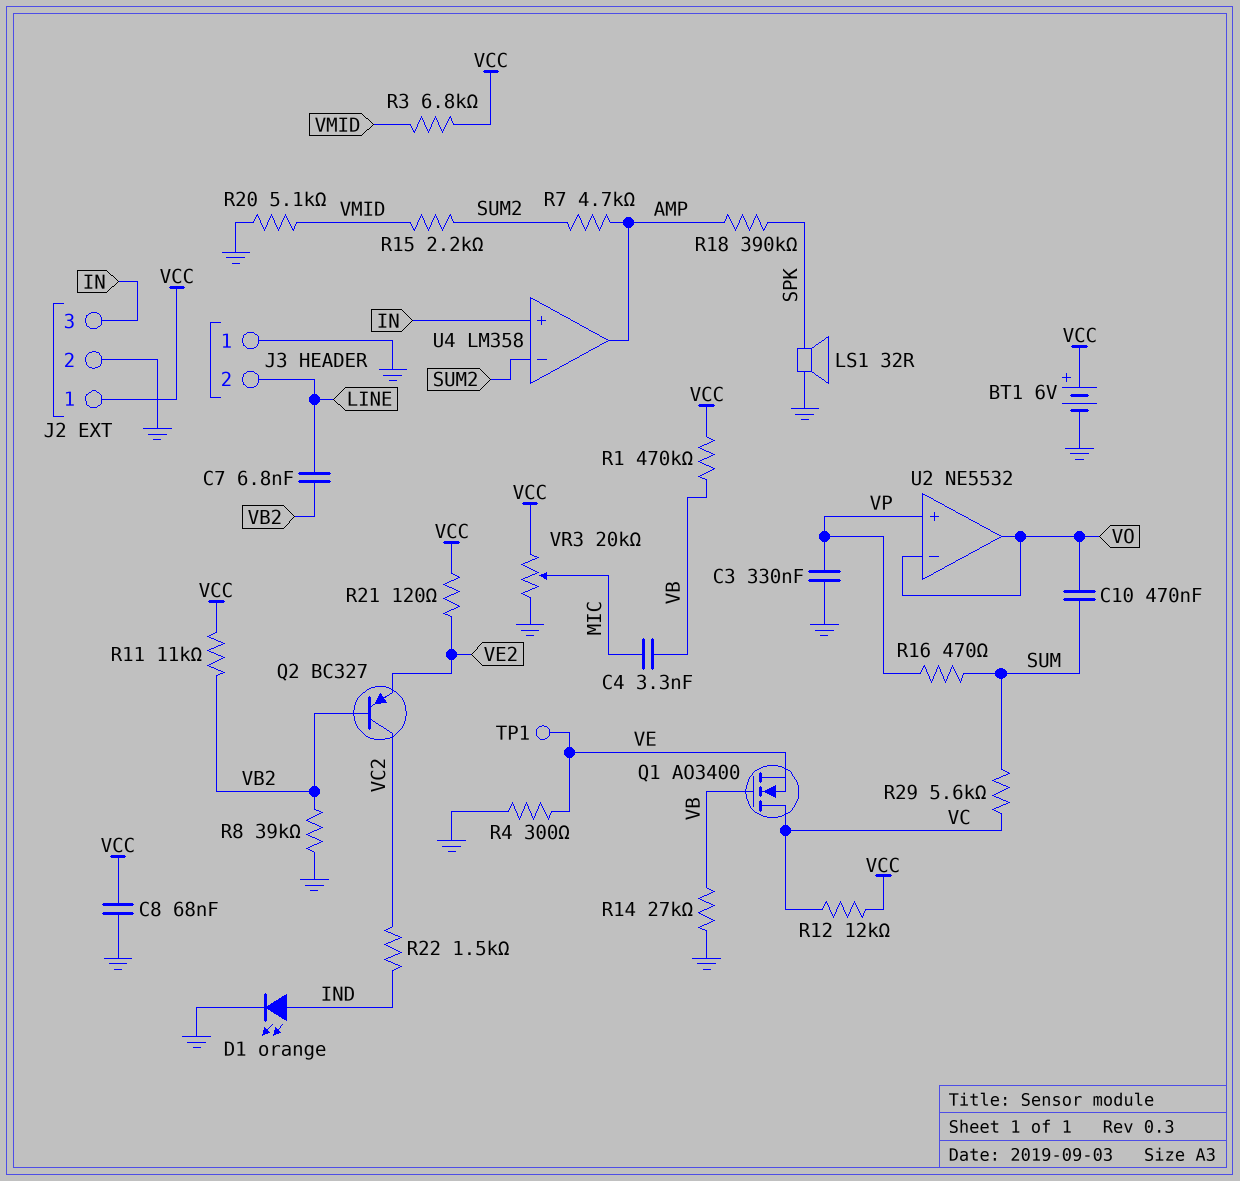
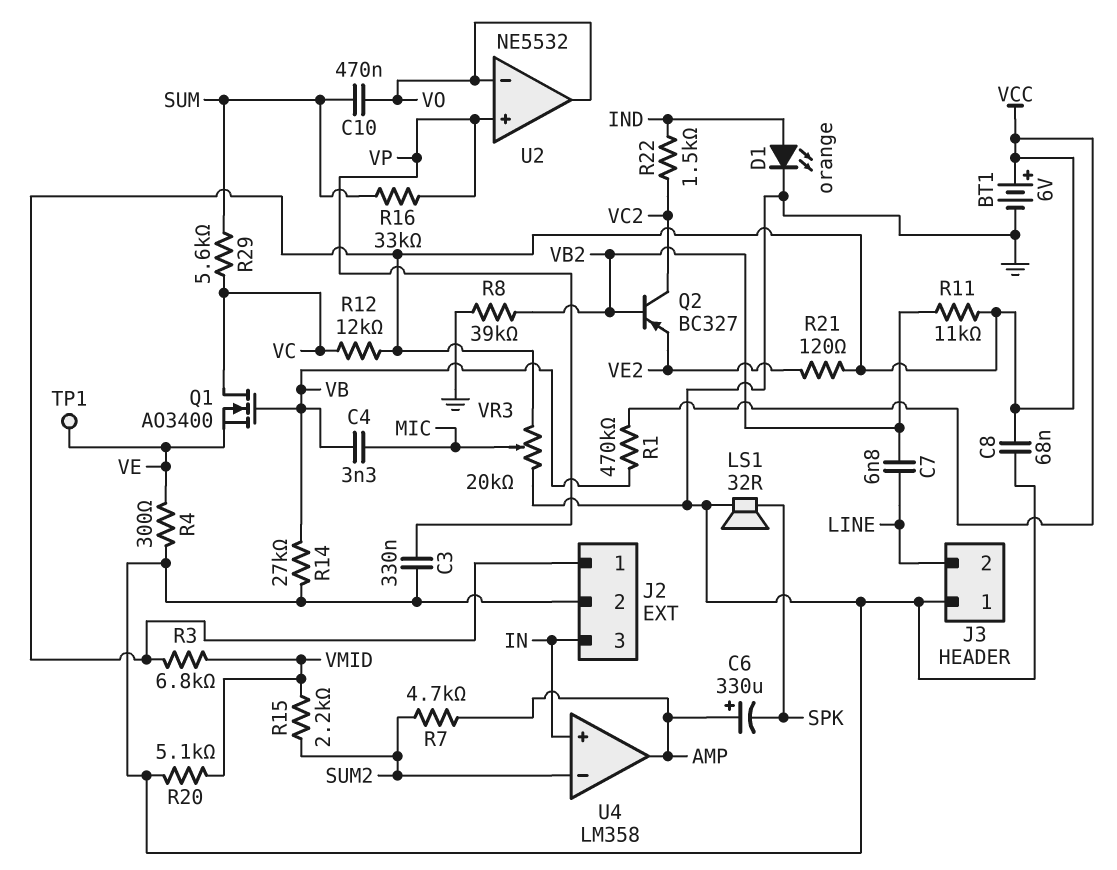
C6: none -> 330uF (plus AMP, minus SPK)
R16: 470 (SUM, VP) -> 33k (SUM, VP)
R18: 390k (AMP, SPK) -> none

